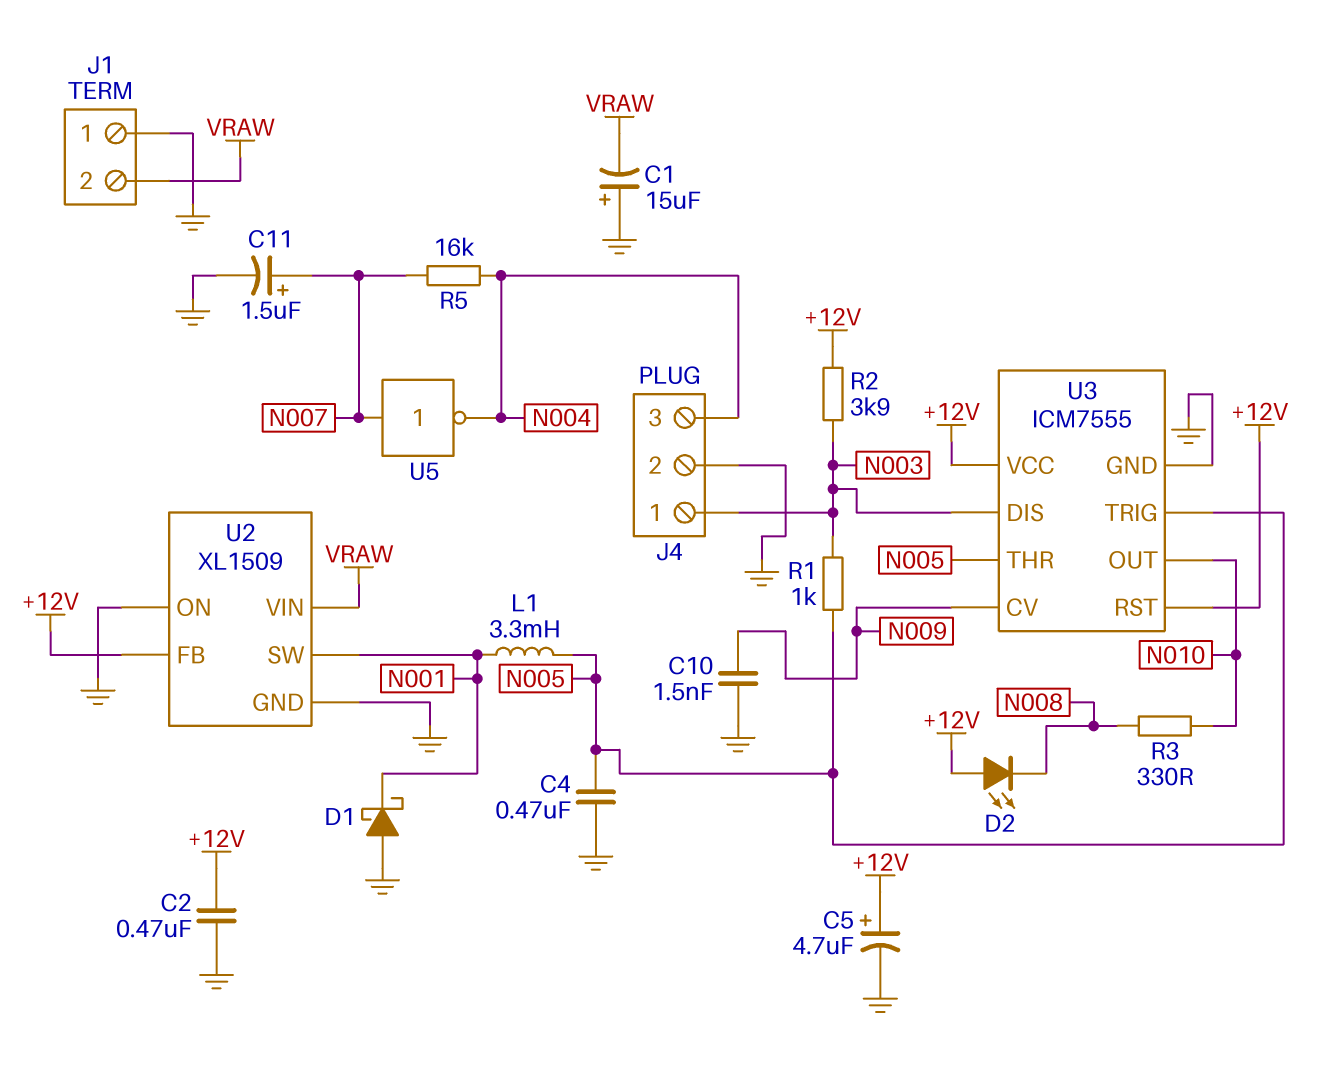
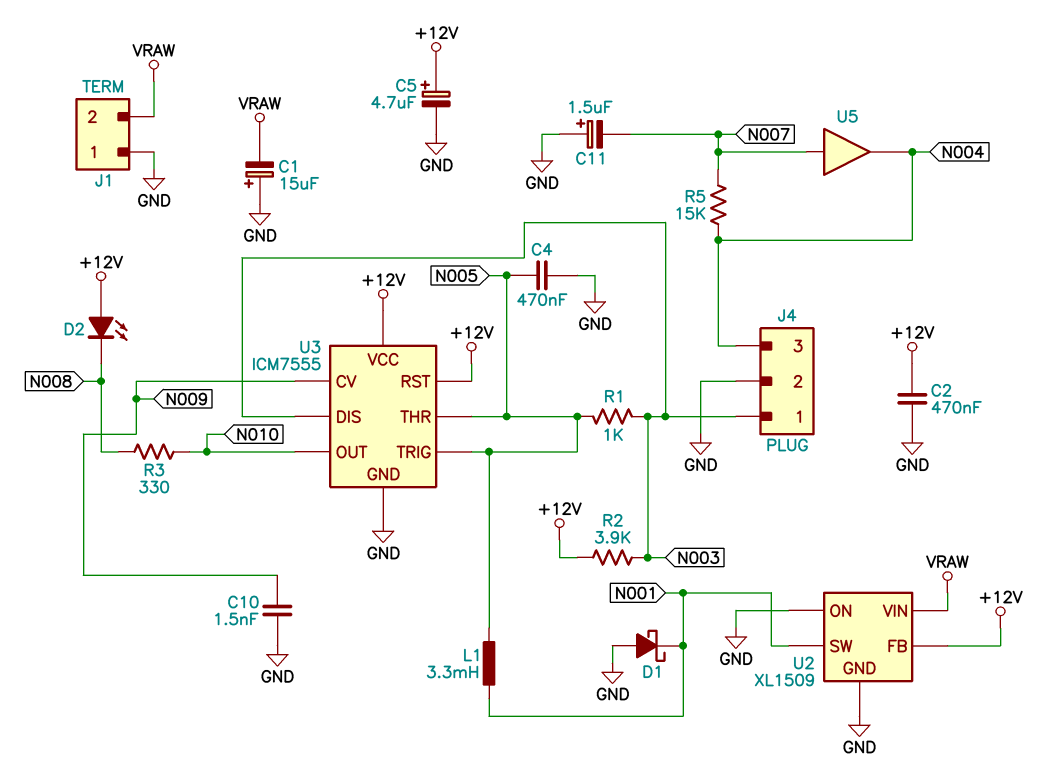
C11: 1.5uF (plus N007, minus GND) -> 1.5uF (plus GND, minus N007)
R5: 16k (N004, N007) -> 15k (N004, N007)
U5: NOT (in N007, out N004) -> buffer (in N007, out N004)

